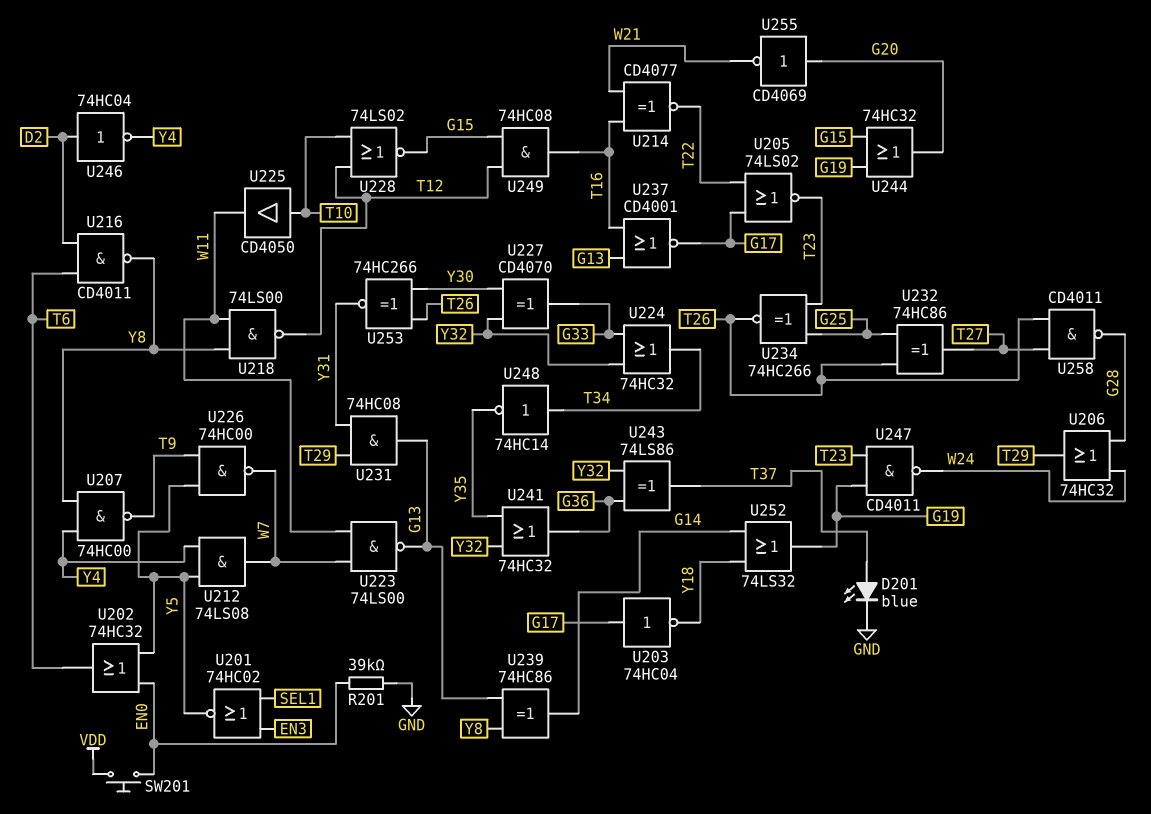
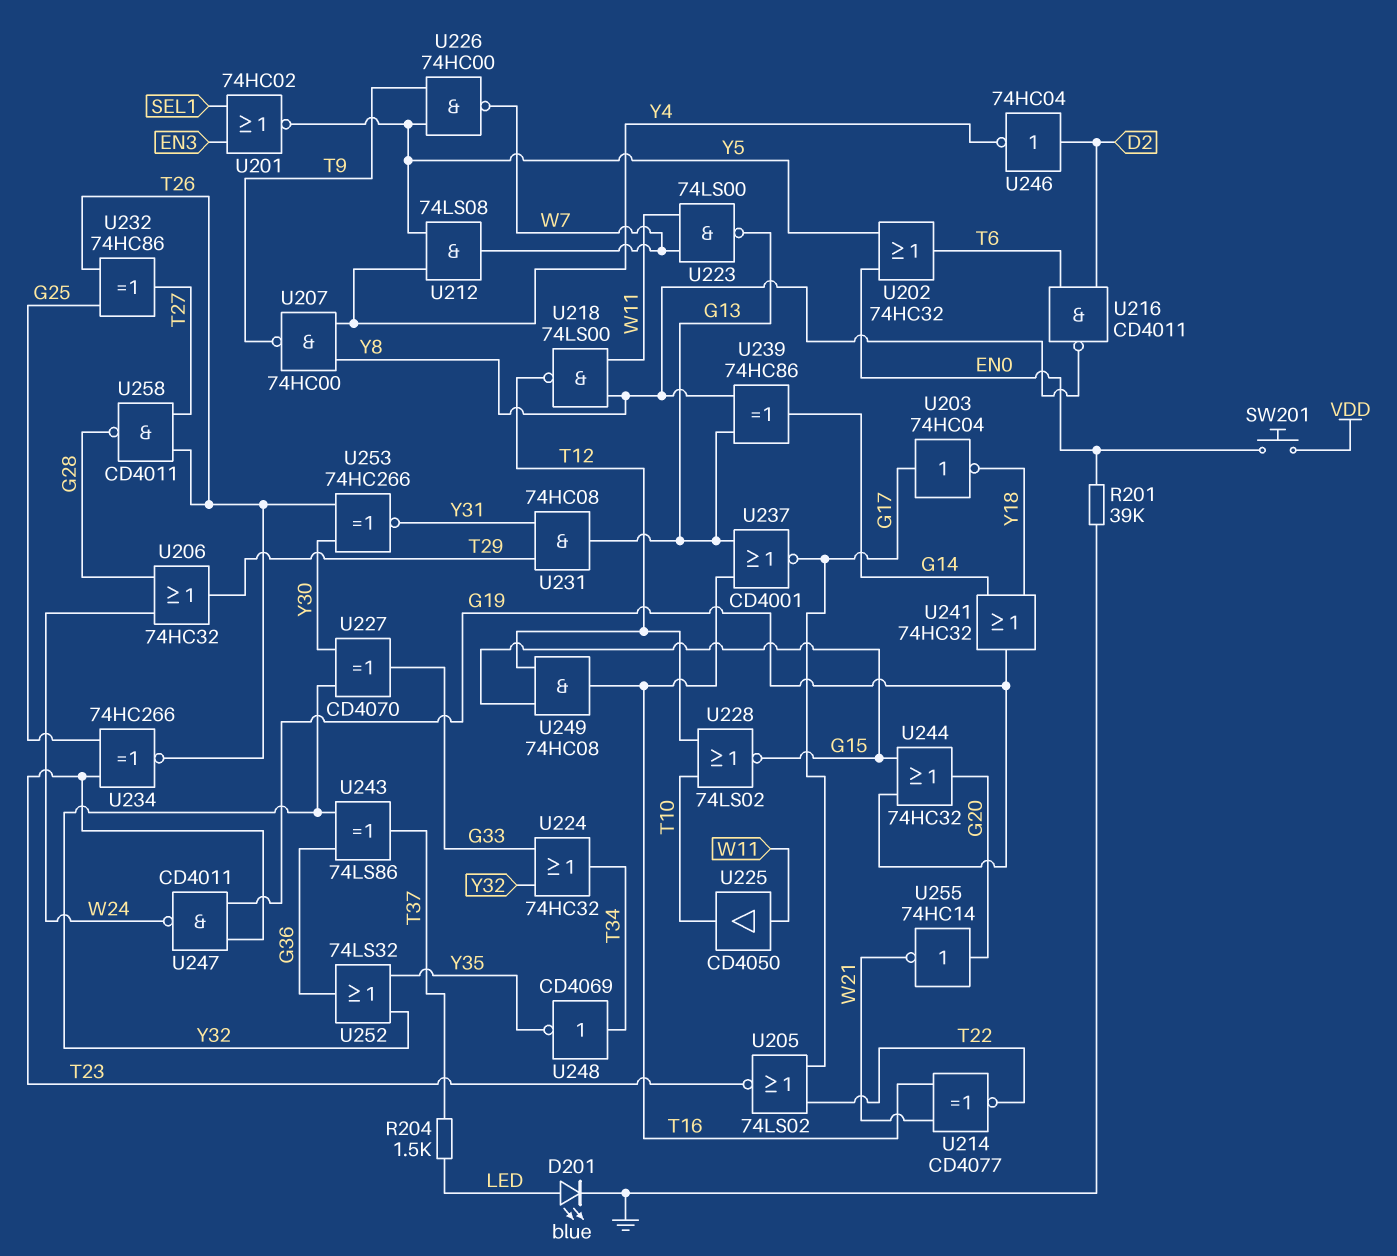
D201: LED blue (A T37, K GND) -> LED blue (A LED, K GND)
R204: none -> 1.5k (LED, T37)
U225: buffer CD4050 (in T10, out W11) -> buffer CD4050 (in W11, out T10)
U241: OR 74HC32 (in Y32, in Y35, out G36) -> OR 74HC32 (in G14, in Y18, out G19)
U248: NOT 74HC14 (in T34, out Y35) -> NOT CD4069 (in T34, out Y35)
U252: OR 74LS32 (in G14, in Y18, out G19) -> OR 74LS32 (in Y32, in Y35, out G36)
U255: NOT CD4069 (in G20, out W21) -> NOT 74HC14 (in G20, out W21)

